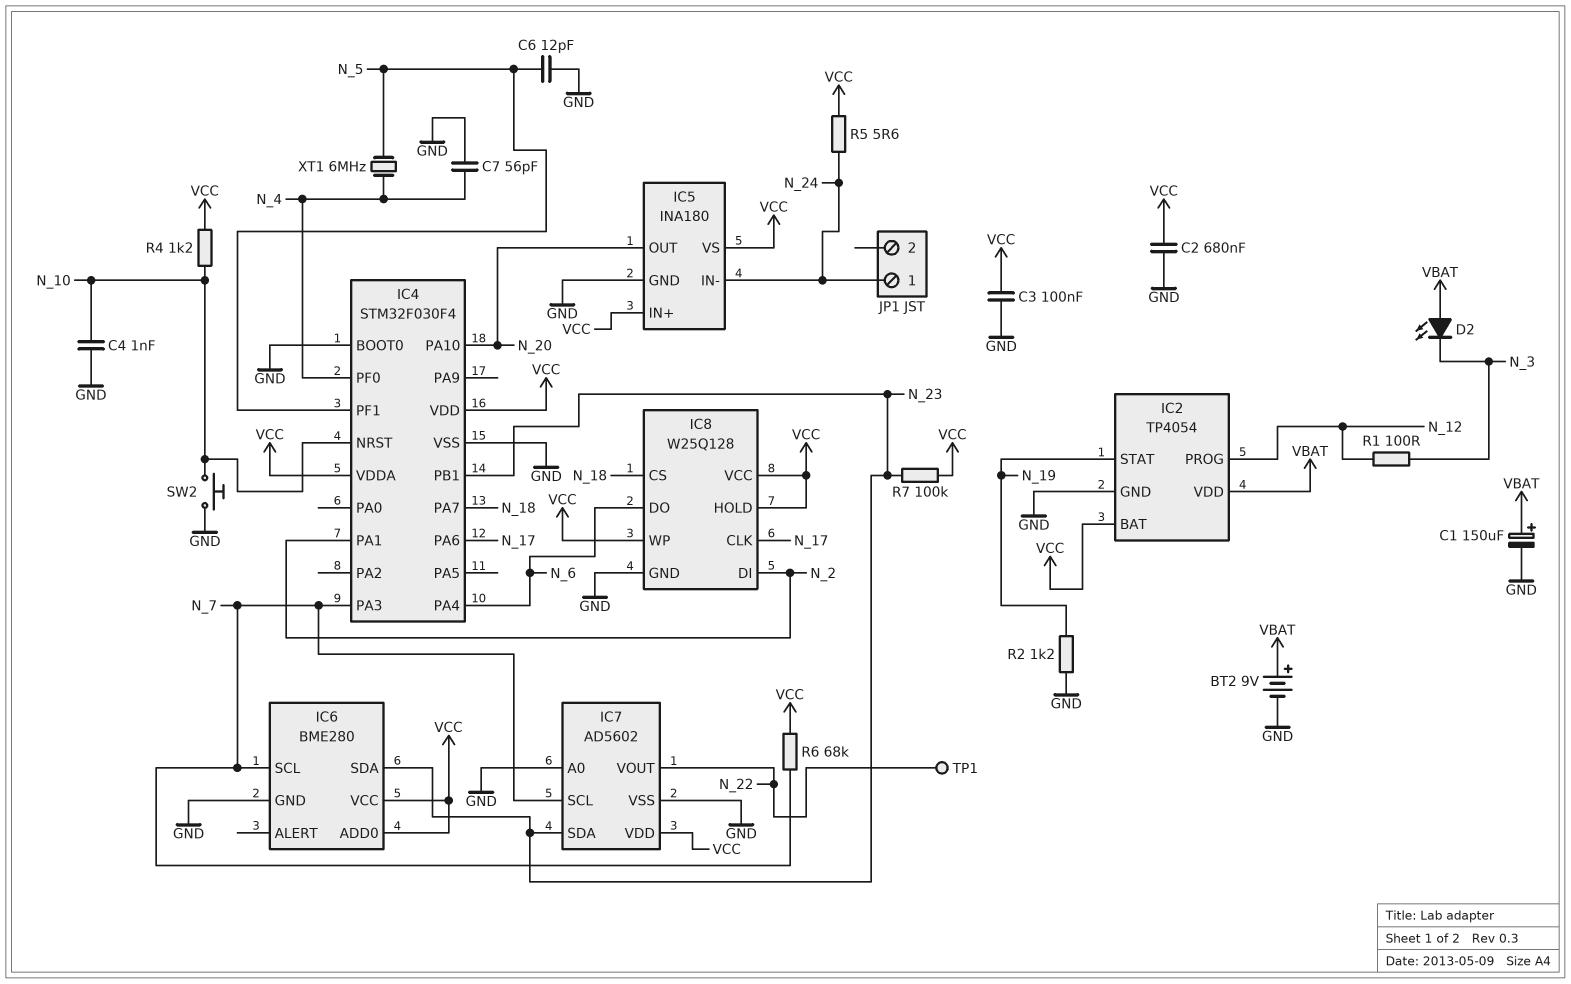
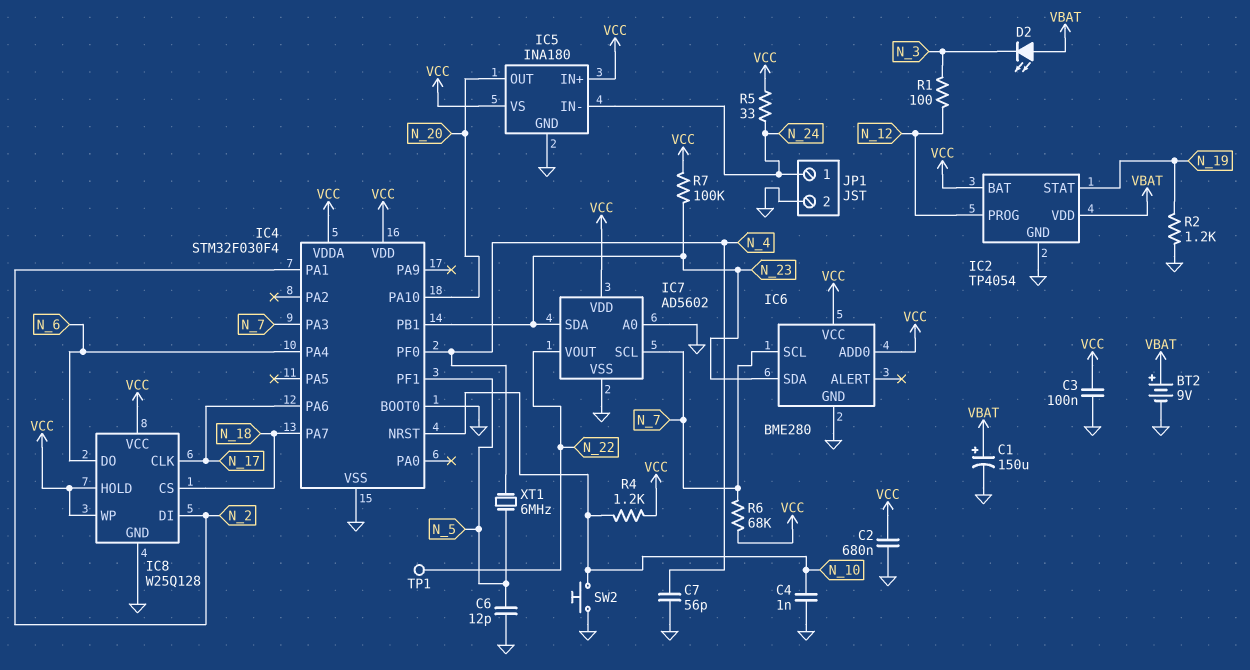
JP1 pin 2: none -> GND
R5: 5.6 (N_24, VCC) -> 33 (N_24, VCC)

